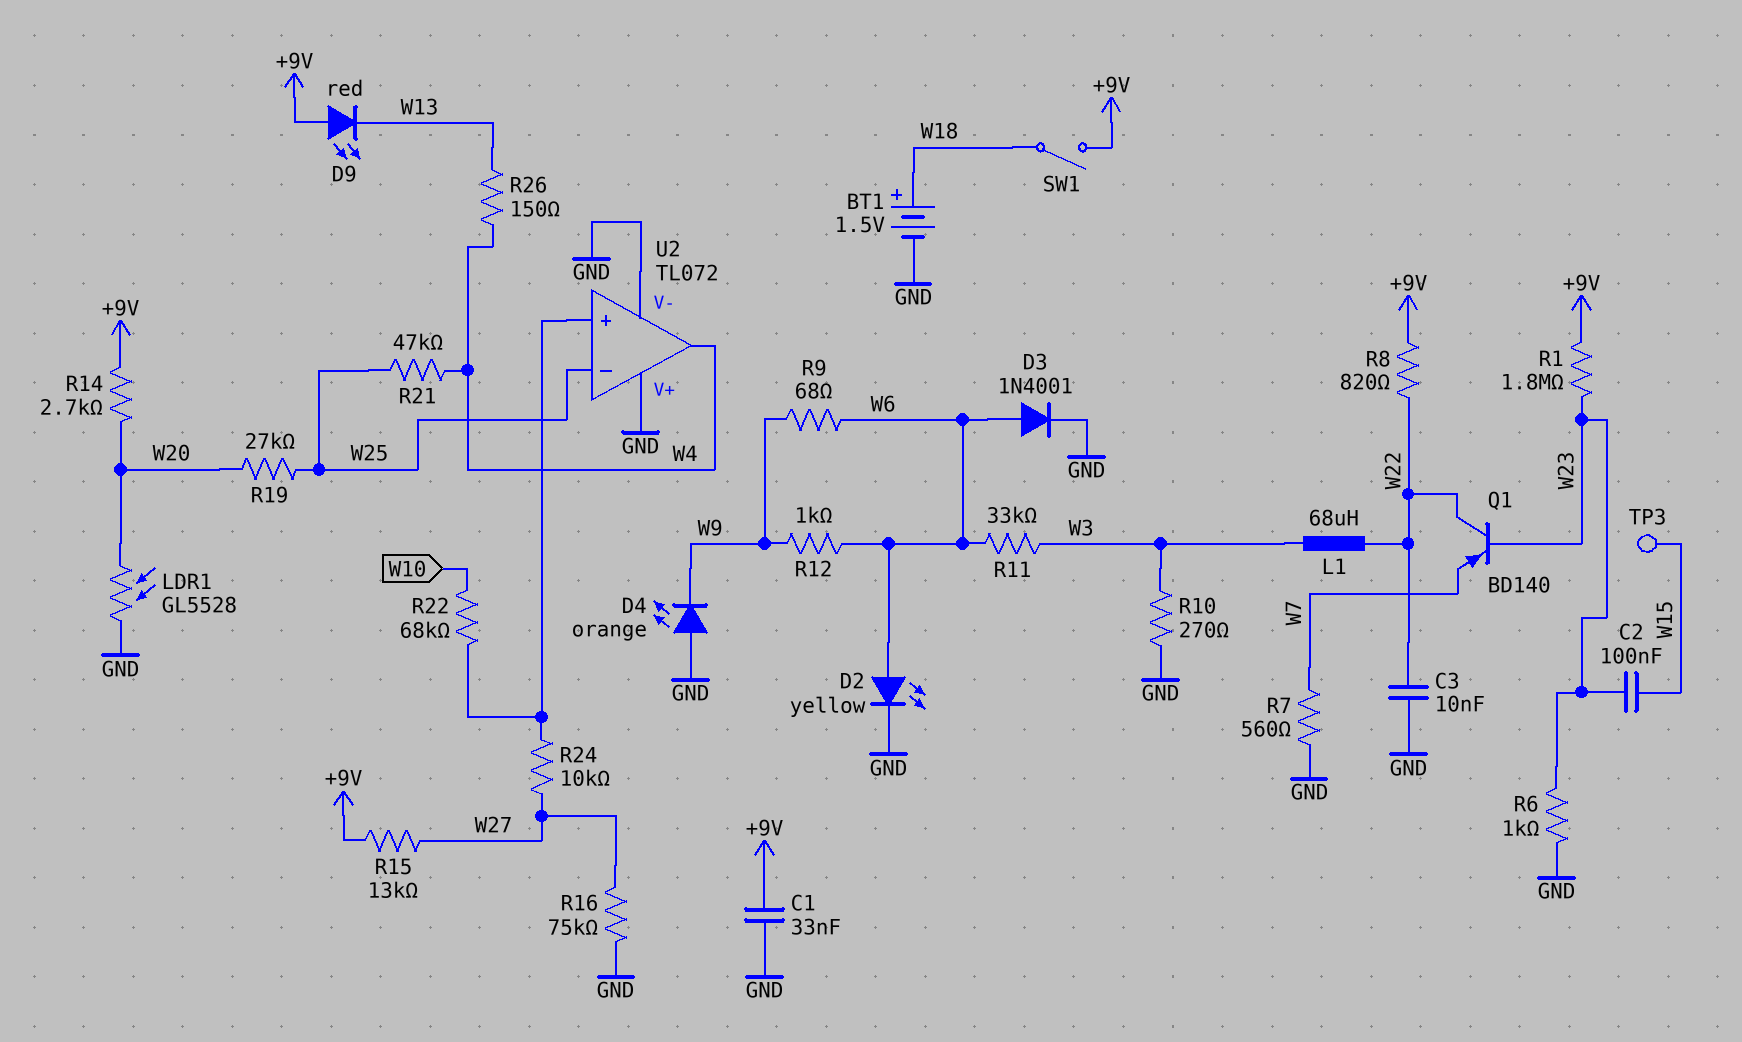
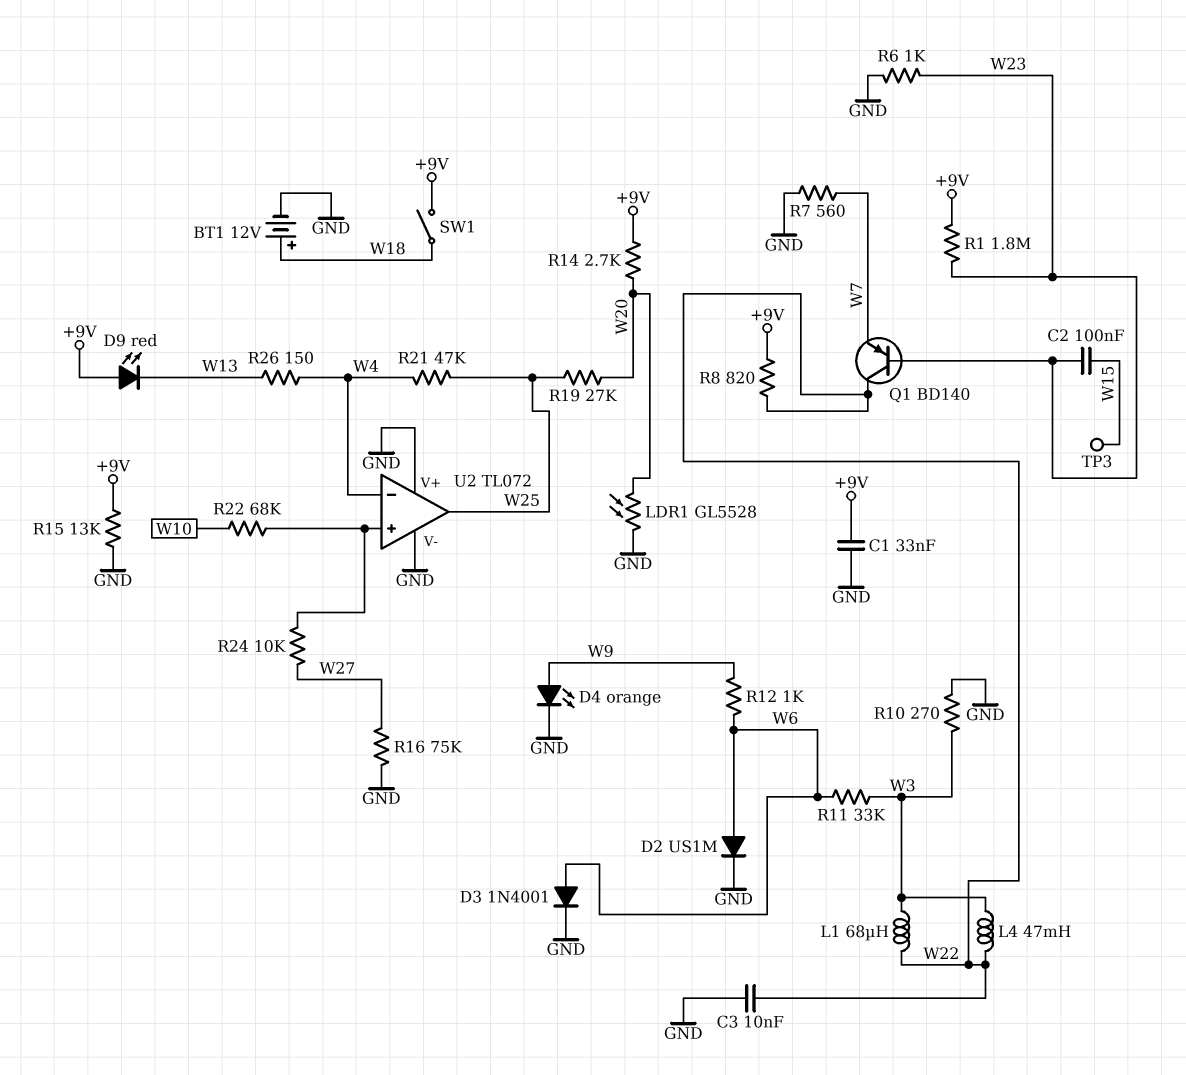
BT1: 1.5V (plus W18, minus GND) -> 12V (plus W18, minus GND)
D2: LED yellow (A W6, K GND) -> diode US1M (A W6, K GND)
D4: LED orange (A GND, K W9) -> LED orange (A W9, K GND)
L4: none -> 47mH (W3, W22)
R9: 68 (W6, W9) -> none
R15: 13k (+9V, W27) -> 13k (+9V, GND)
U2 pin in-: W25 -> W4
U2 pin out: W4 -> W25

